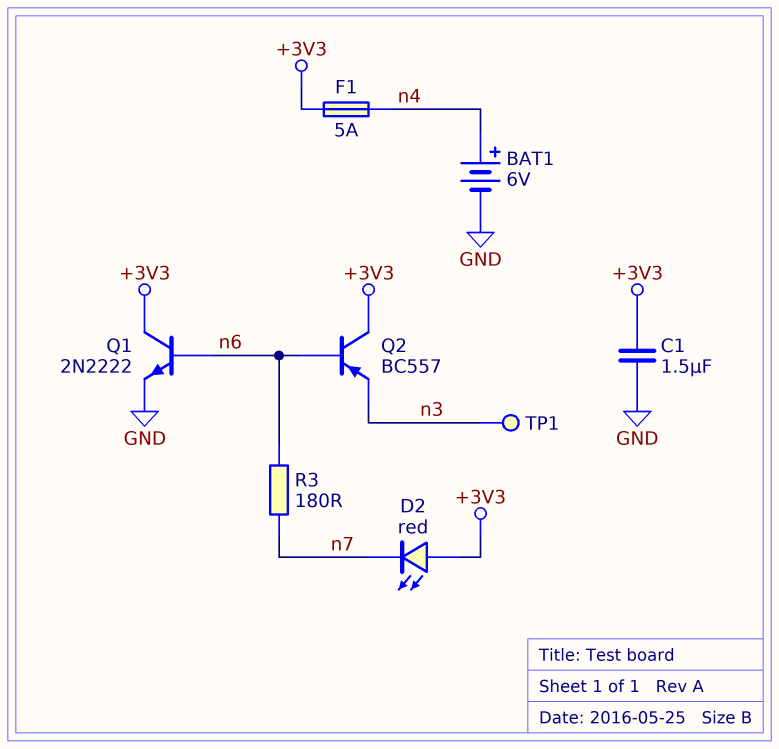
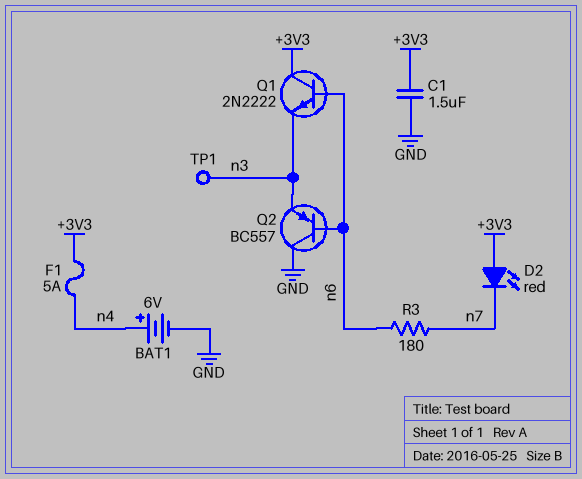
Q1: NPN 2N2222 (B n6, C +3V3, E GND) -> NPN 2N2222 (B n6, C +3V3, E n3)
Q2: PNP BC557 (B n6, C +3V3, E n3) -> PNP BC557 (B n6, C GND, E n3)

